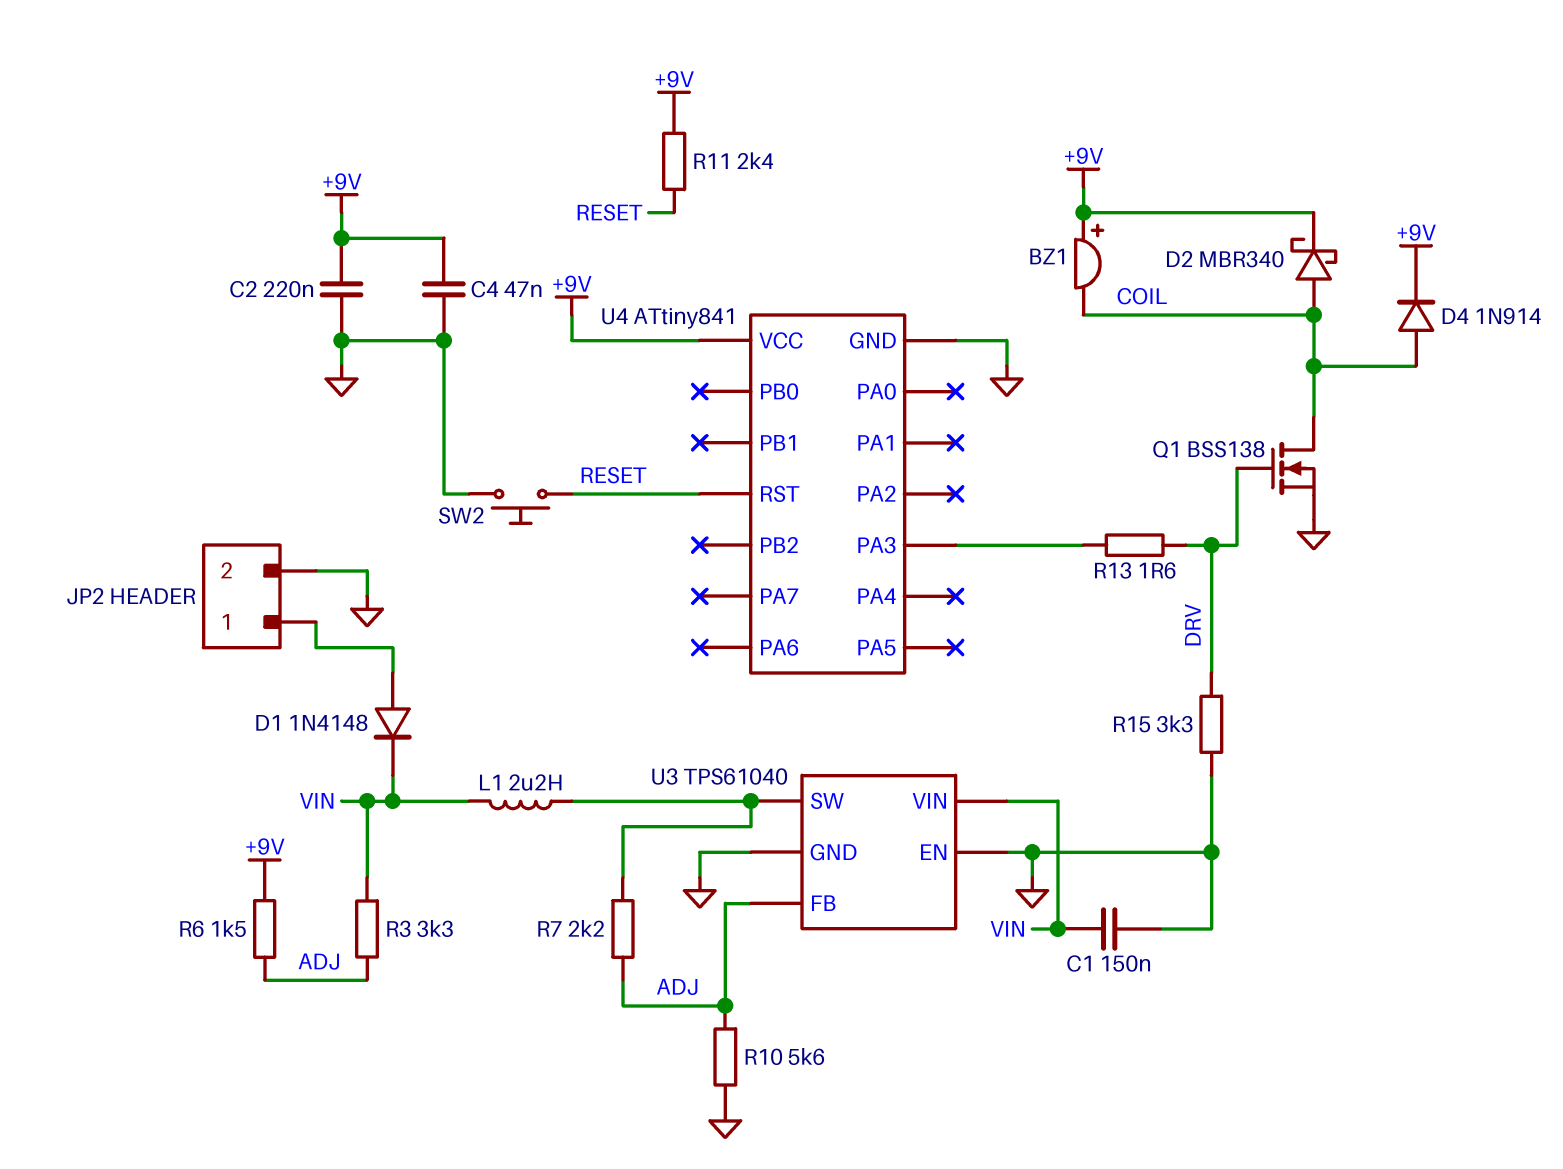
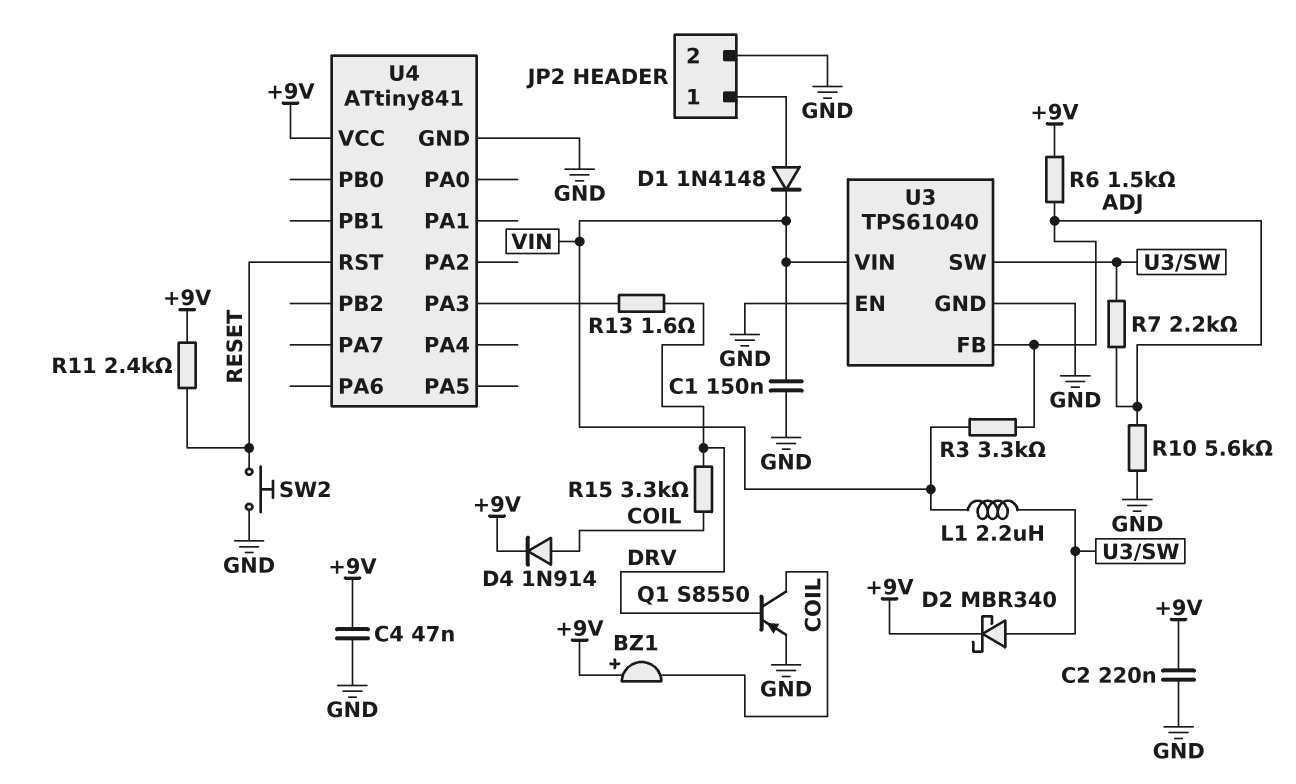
D2: schottky MBR340 (A COIL, K +9V) -> schottky MBR340 (A U3/SW, K +9V)
Q1: NMOS BSS138 (G DRV, D COIL, S GND) -> PNP S8550 (B DRV, C COIL, E GND)
R15: 3.3k (DRV, GND) -> 3.3k (COIL, DRV)

